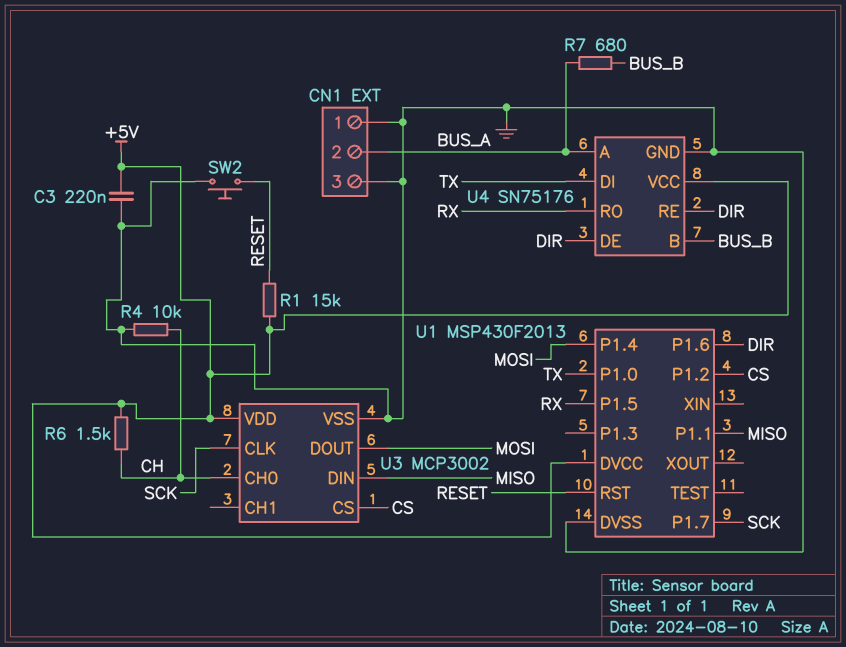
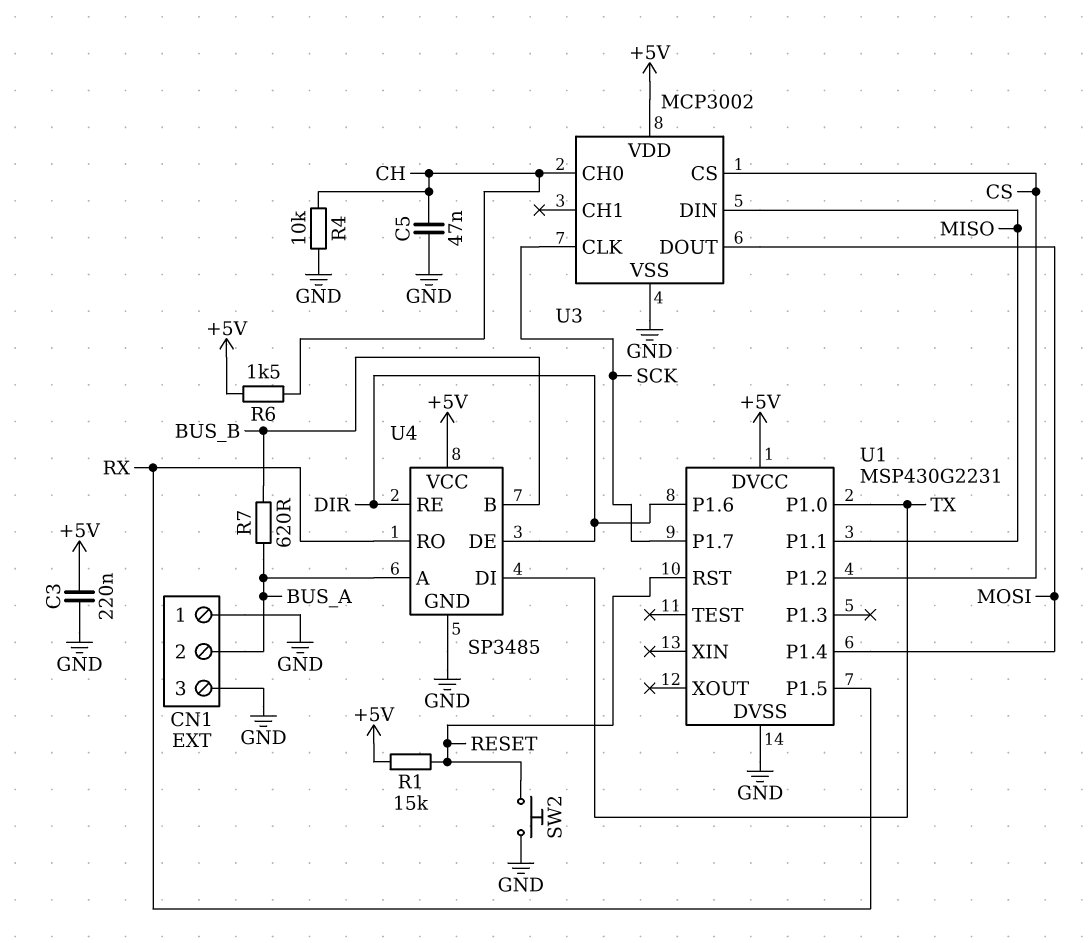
C5: none -> 47nF (CH, GND)
R7: 680 (BUS_A, BUS_B) -> 620 (BUS_A, BUS_B)
U1: MSP430F2013 -> MSP430G2231
U4: SN75176 -> SP3485

